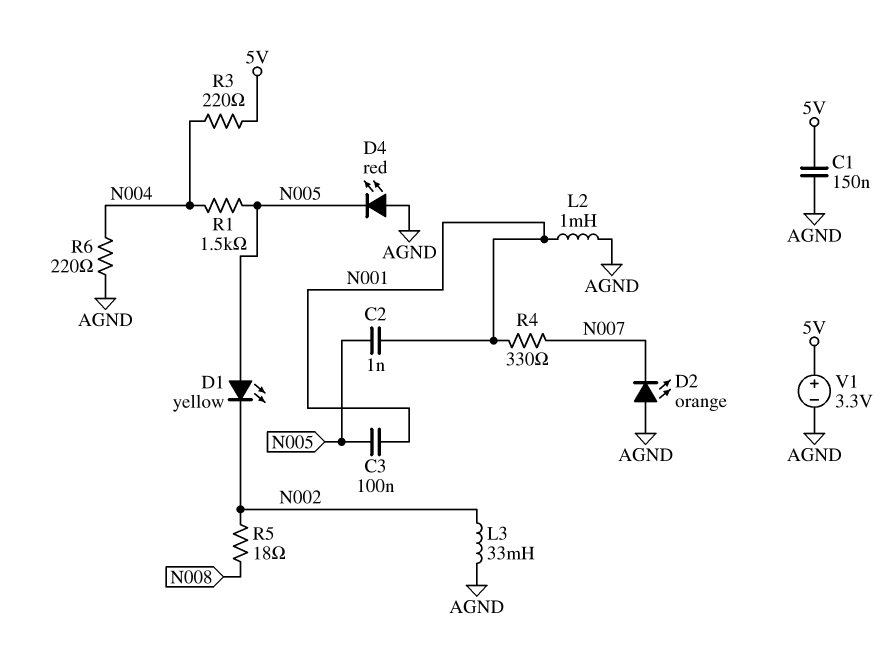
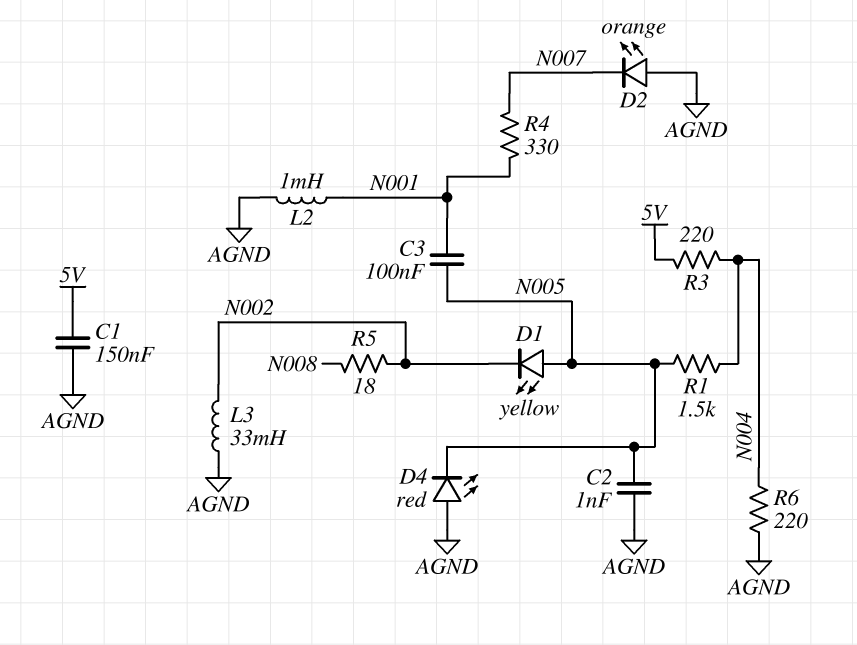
C2: 1nF (N001, N005) -> 1nF (AGND, N005)
V1: 3.3V (plus 5V, minus AGND) -> none

